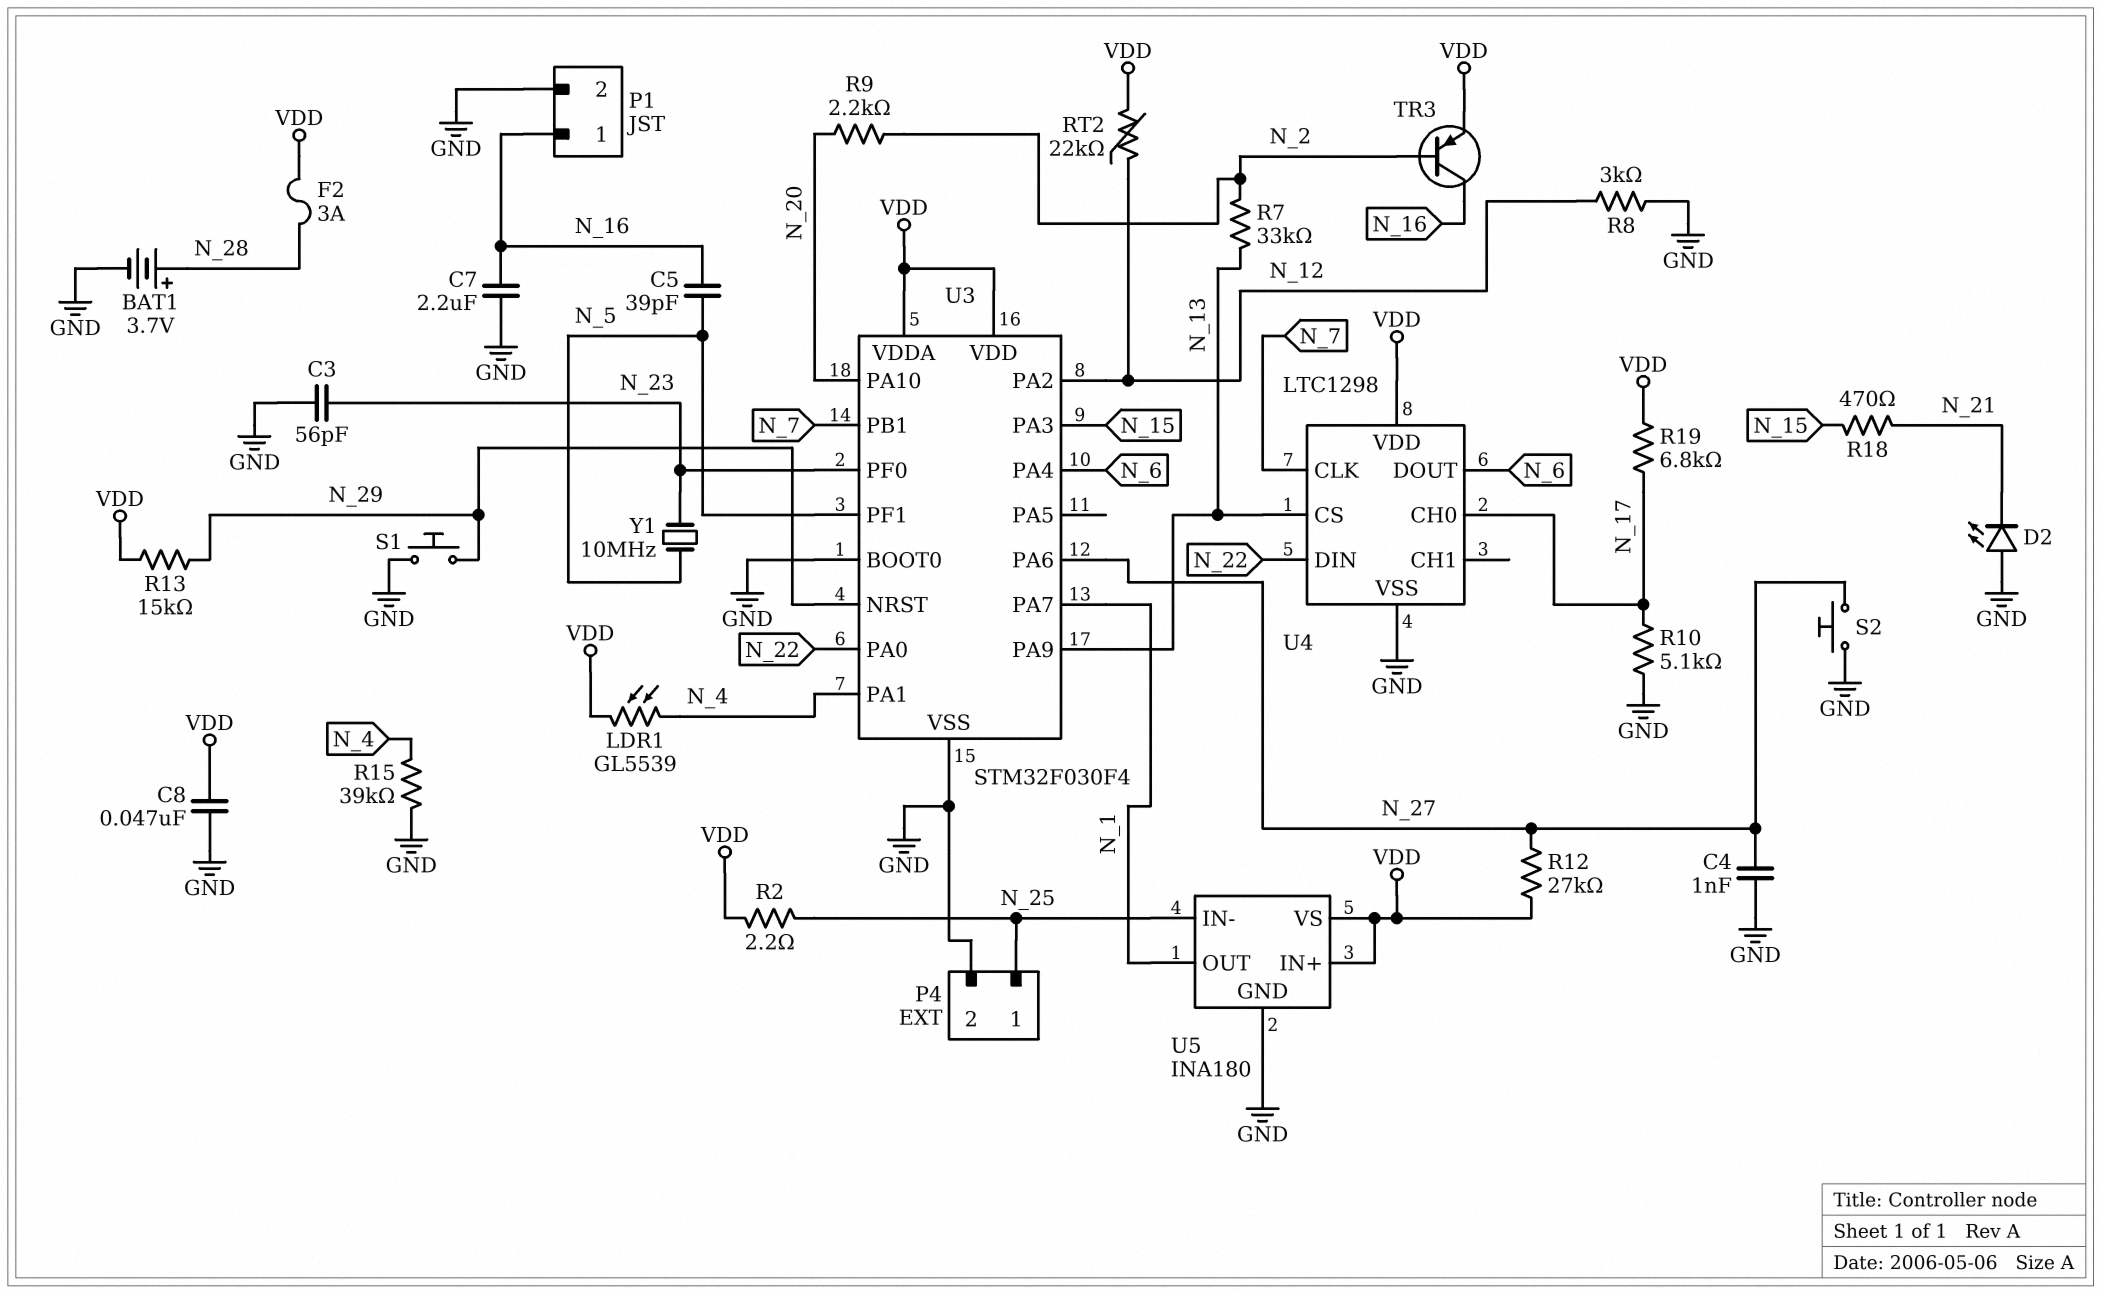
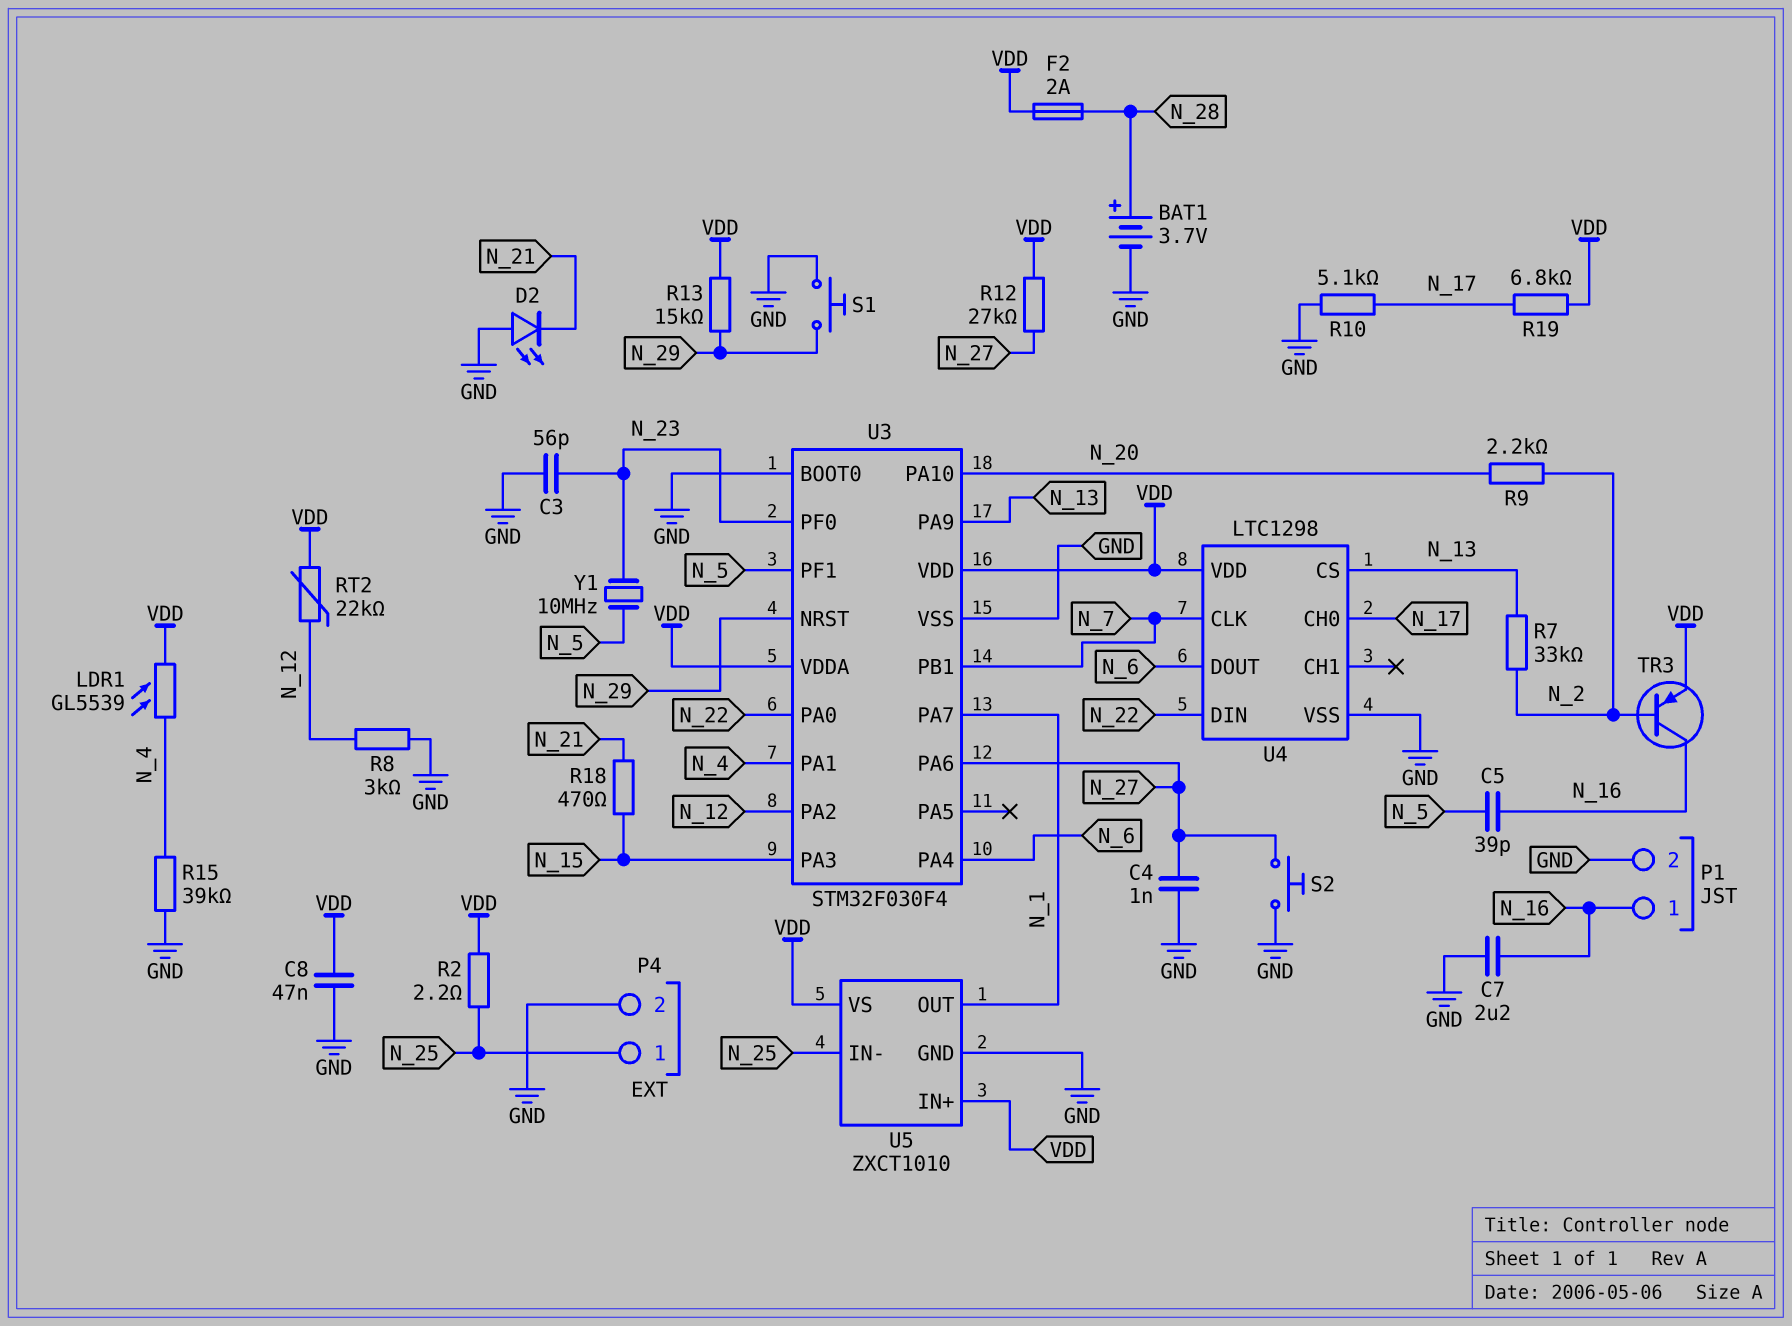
F2: 3A (N_28, VDD) -> 2A (N_28, VDD)
U5: INA180 -> ZXCT1010

